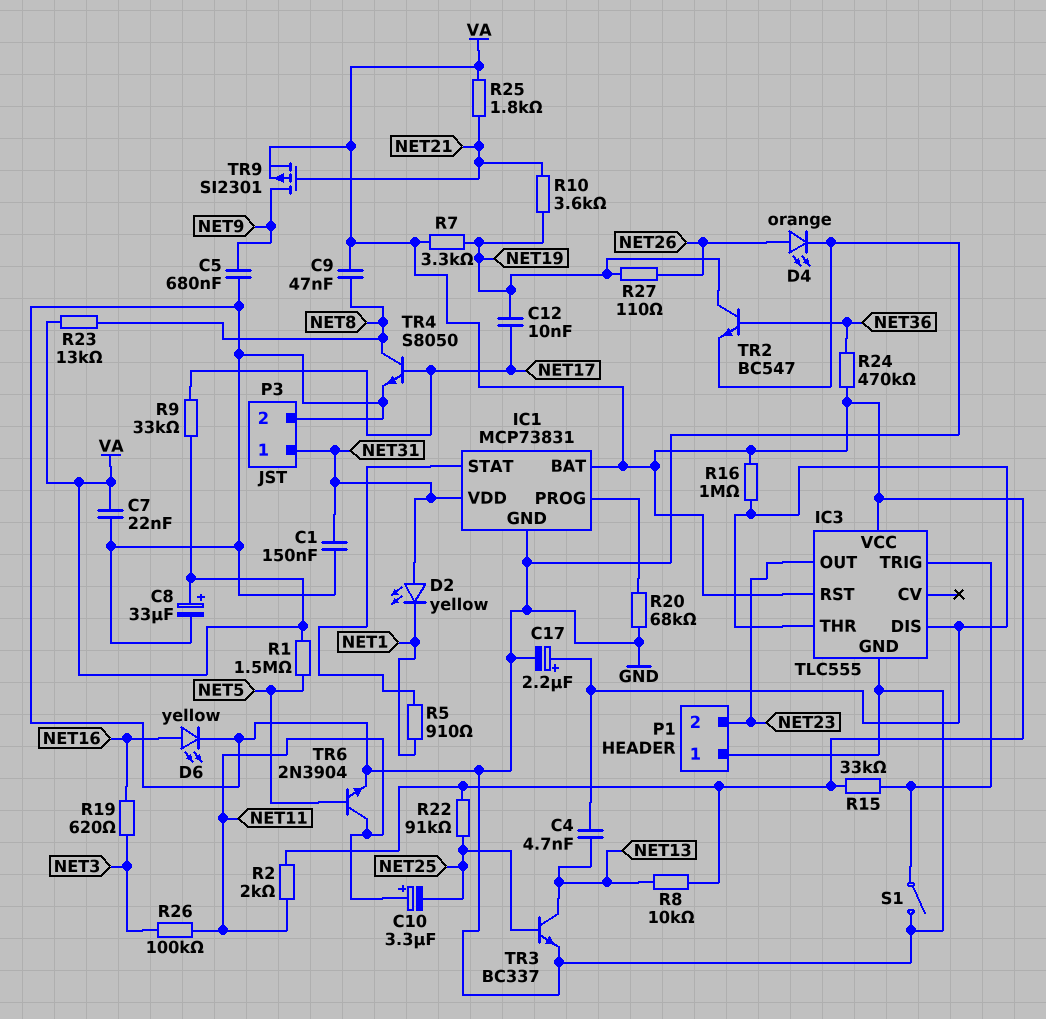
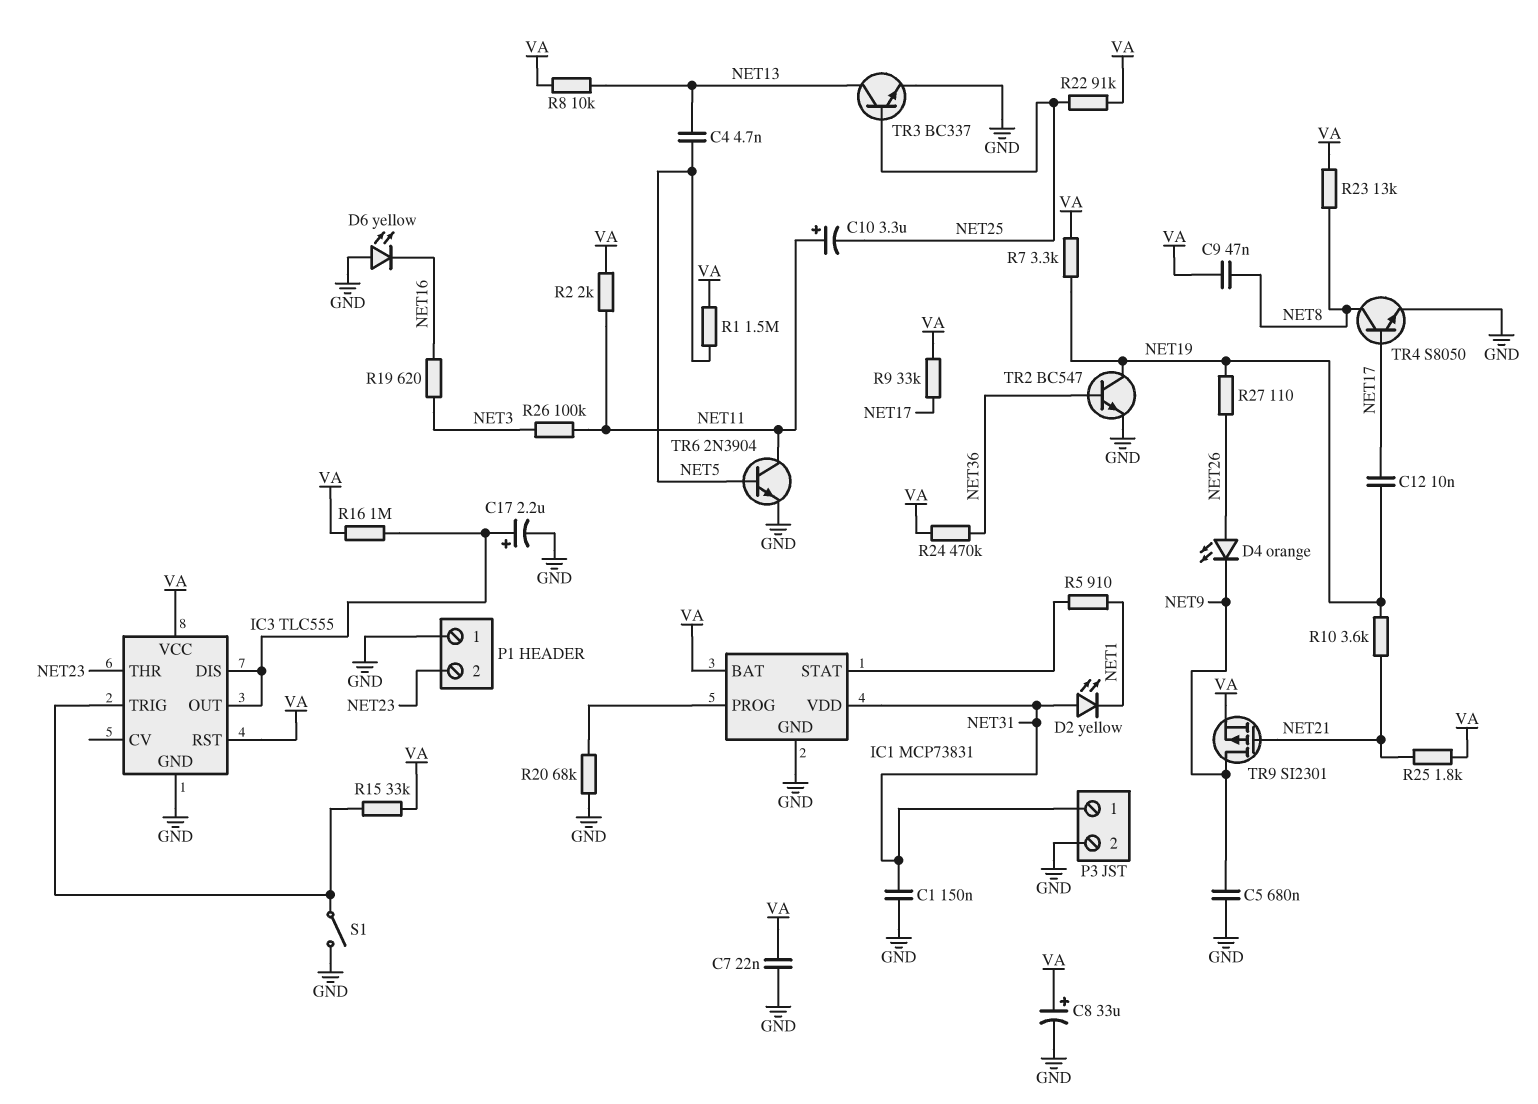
C4: 4.7nF (IC3/DIS, NET13) -> 4.7nF (NET5, NET13)
D4: LED orange (A NET26, K GND) -> LED orange (A NET26, K NET9)
D6: LED yellow (A NET16, K GND) -> LED yellow (A GND, K NET16)
IC3 pin OUT: NET23 -> IC3/DIS
IC3 pin THR: IC3/DIS -> NET23

